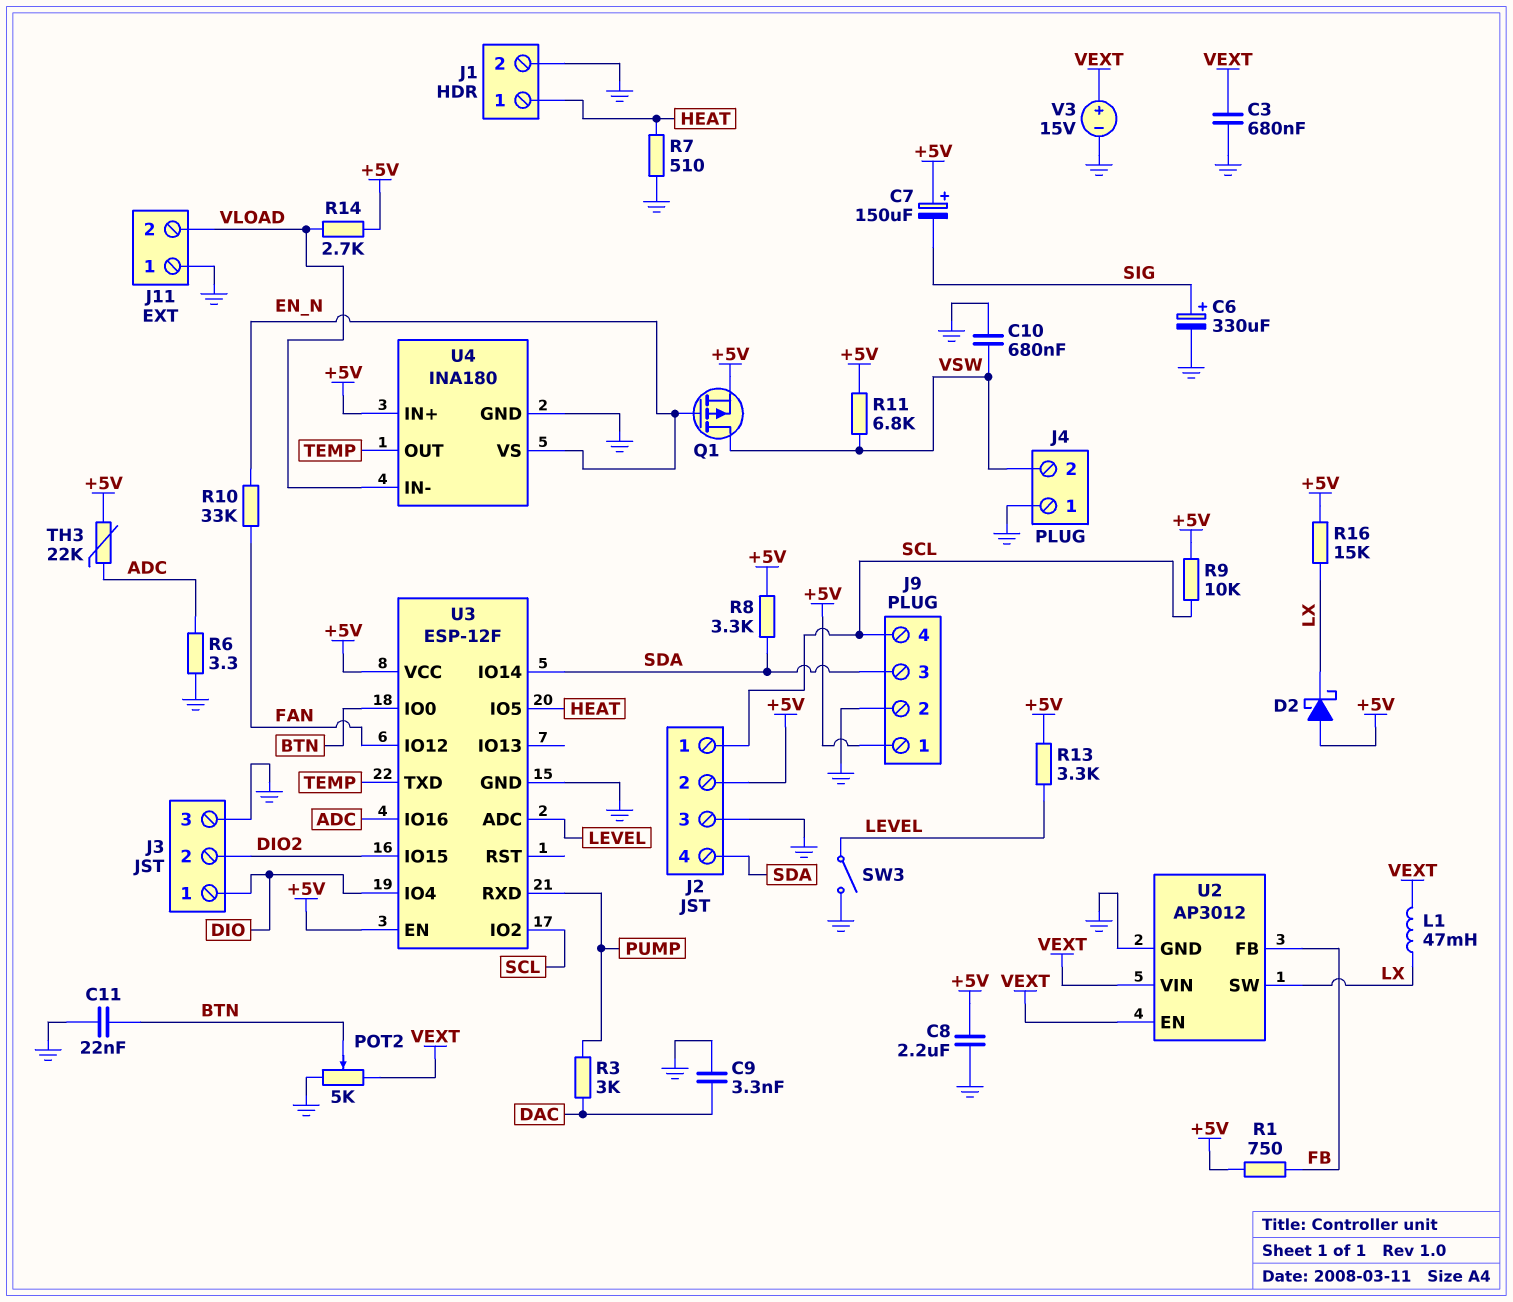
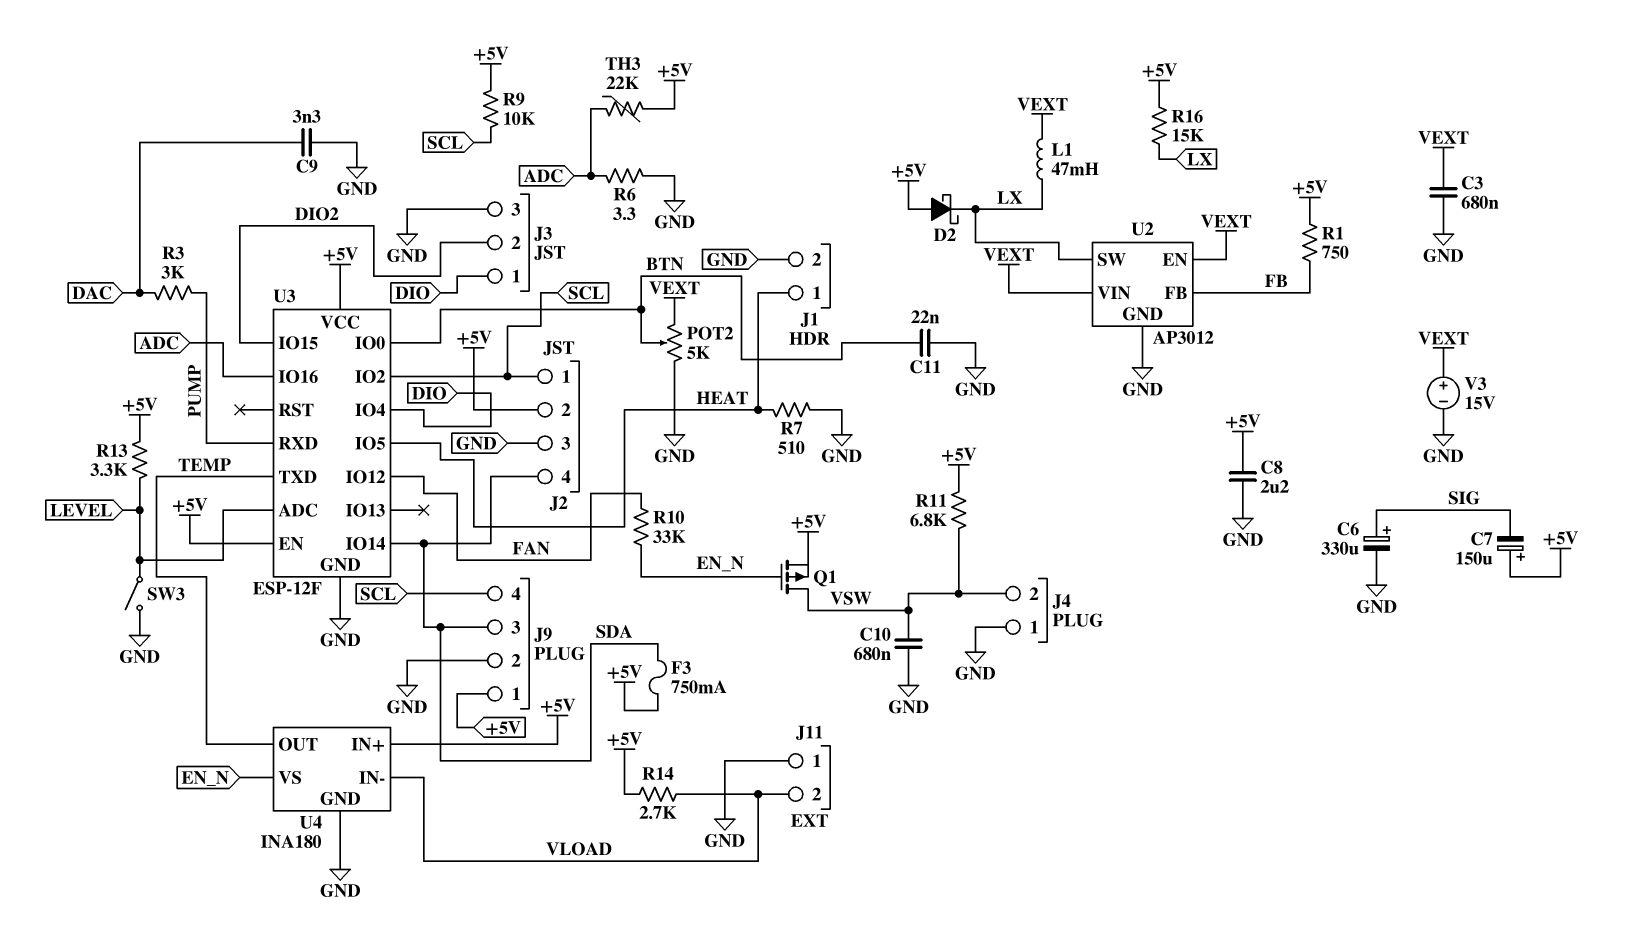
F3: none -> 750mA (+5V, SDA)
R8: 3.3k (+5V, SDA) -> none

